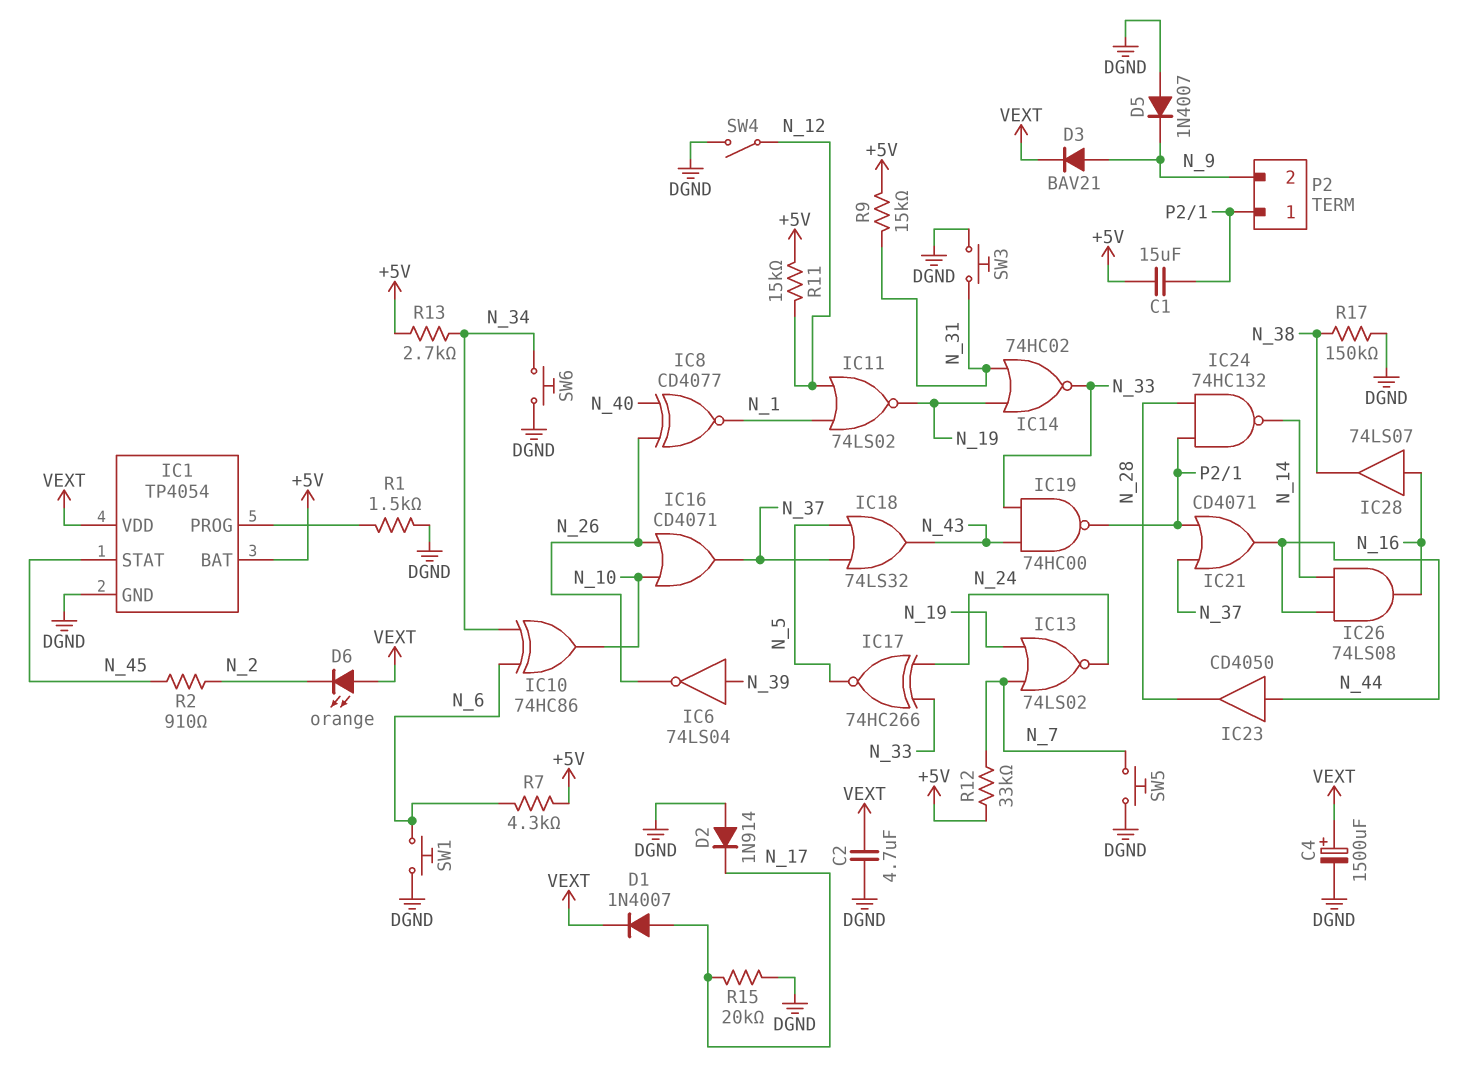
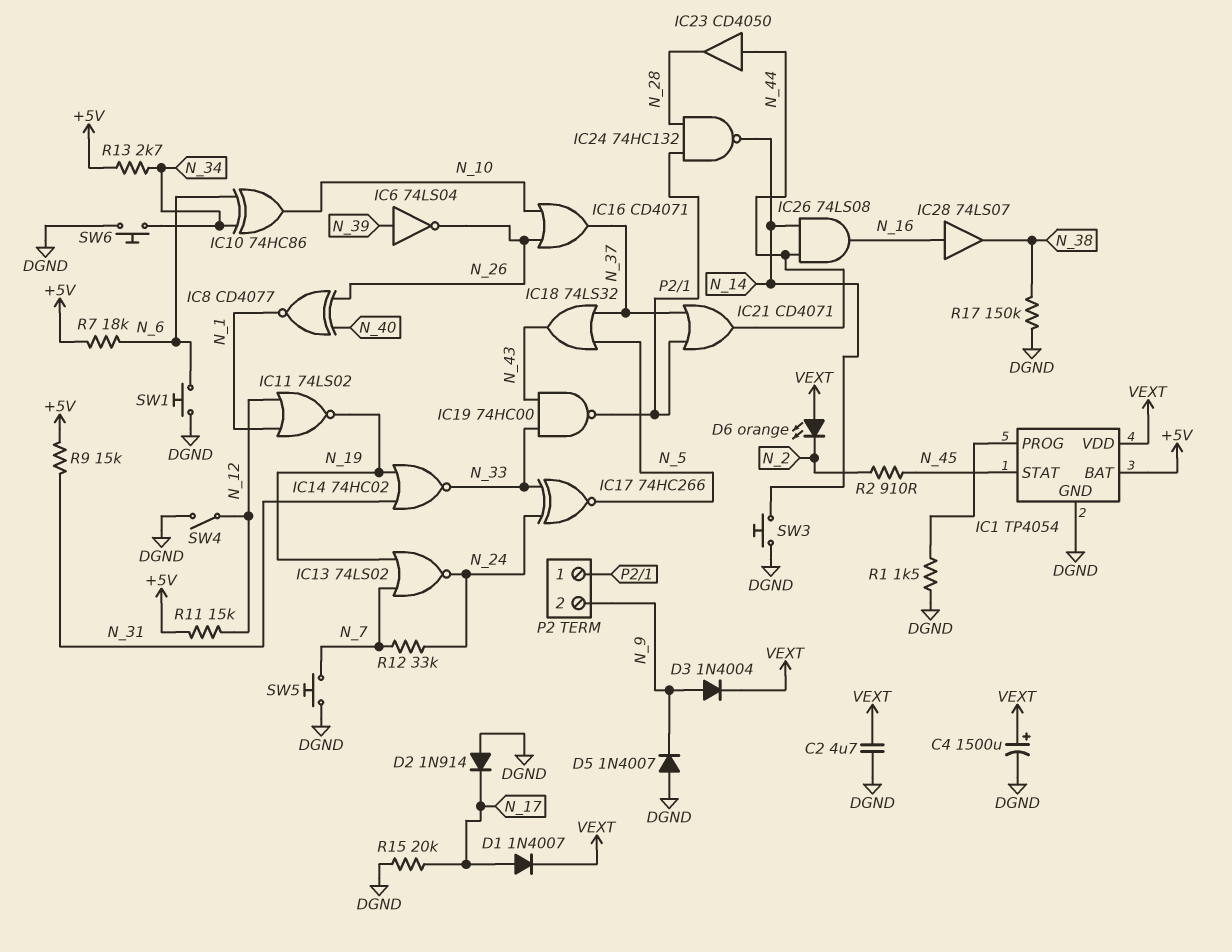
C1: 15uF (+5V, P2/1) -> none
D3: diode BAV21 (A N_9, K VEXT) -> diode 1N4004 (A N_9, K VEXT)
R7: 4.3k (+5V, N_6) -> 18k (+5V, N_6)
R12: 33k (+5V, N_7) -> 33k (N_7, N_24)
SW3: button (DGND, N_31) -> button (DGND, N_14)

